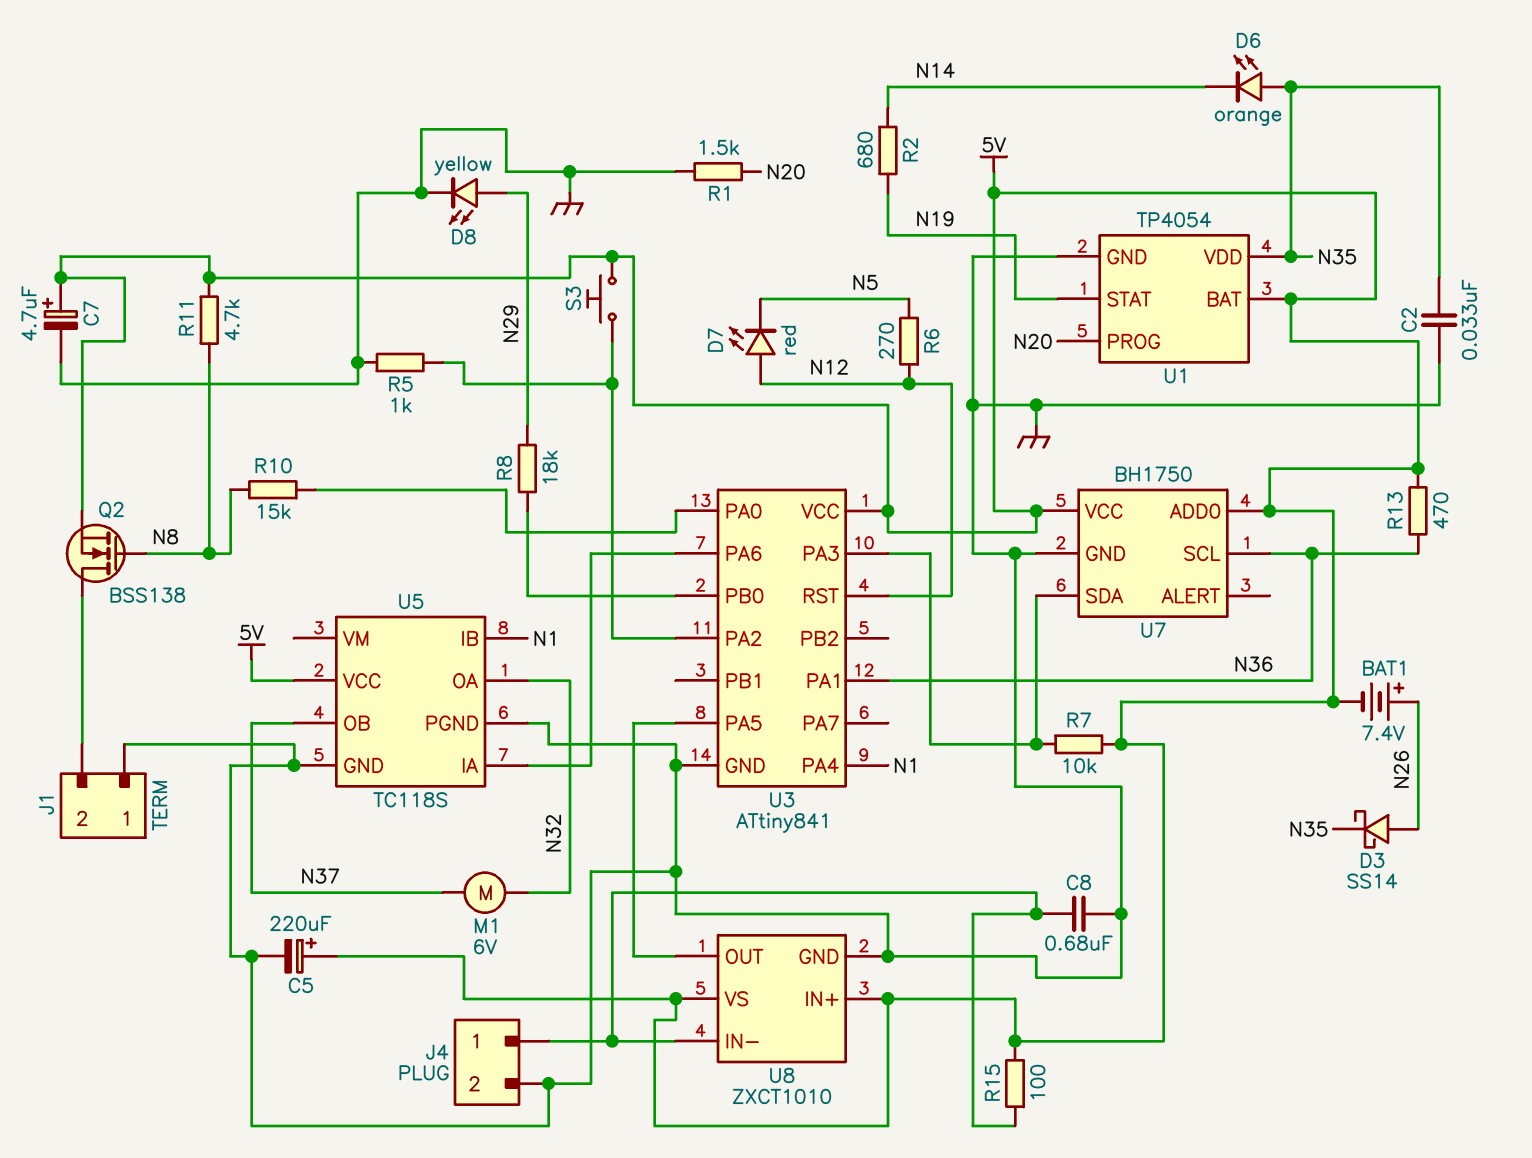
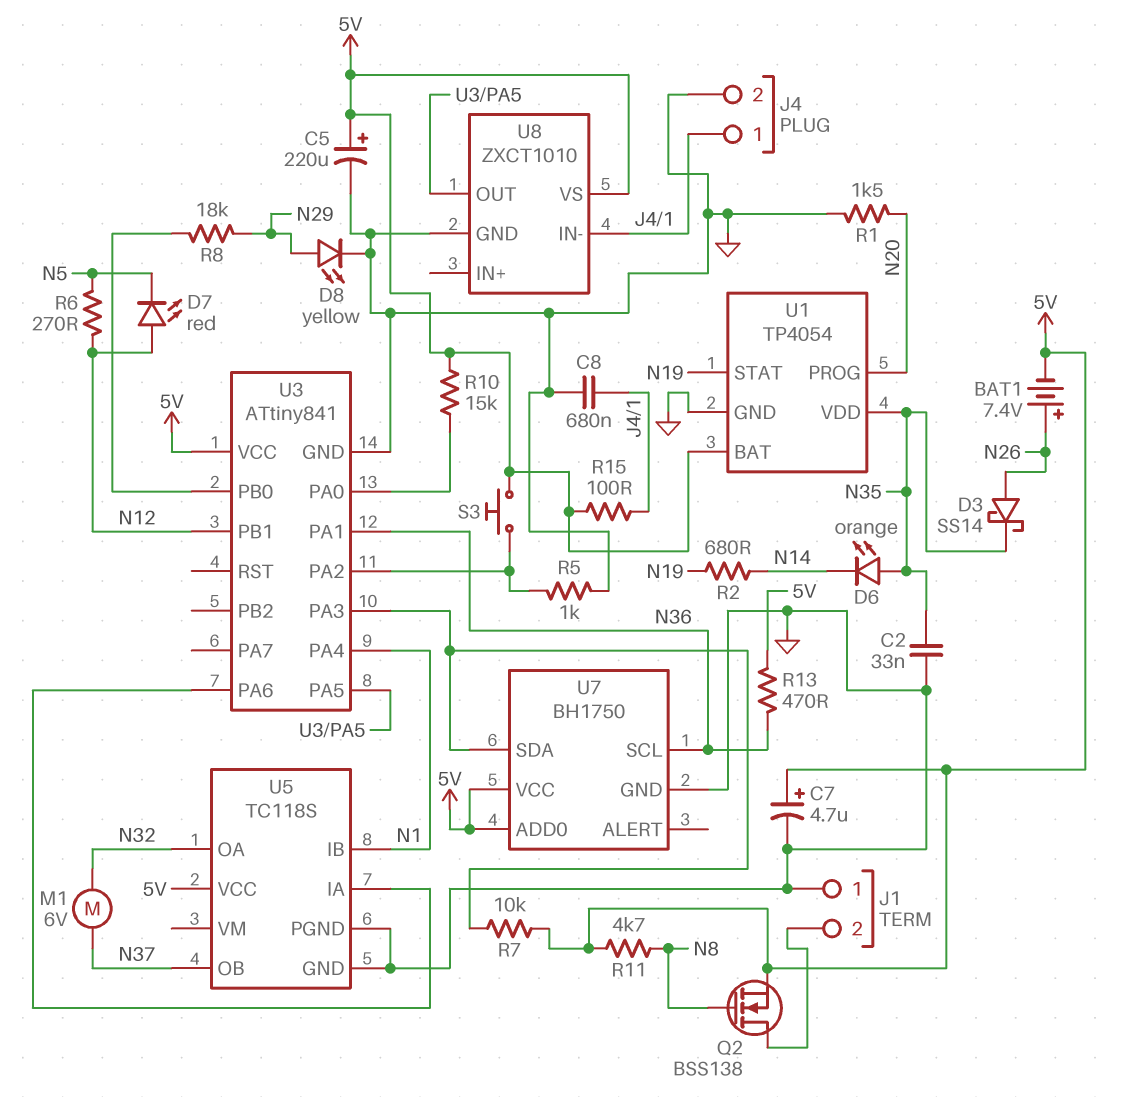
R10: 15k (N8, U3/PA0) -> 15k (5V, U3/PA0)
U3 pin PB1: none -> N12
U3 pin RST: N12 -> none
U8 pin IN+: 5V -> none

